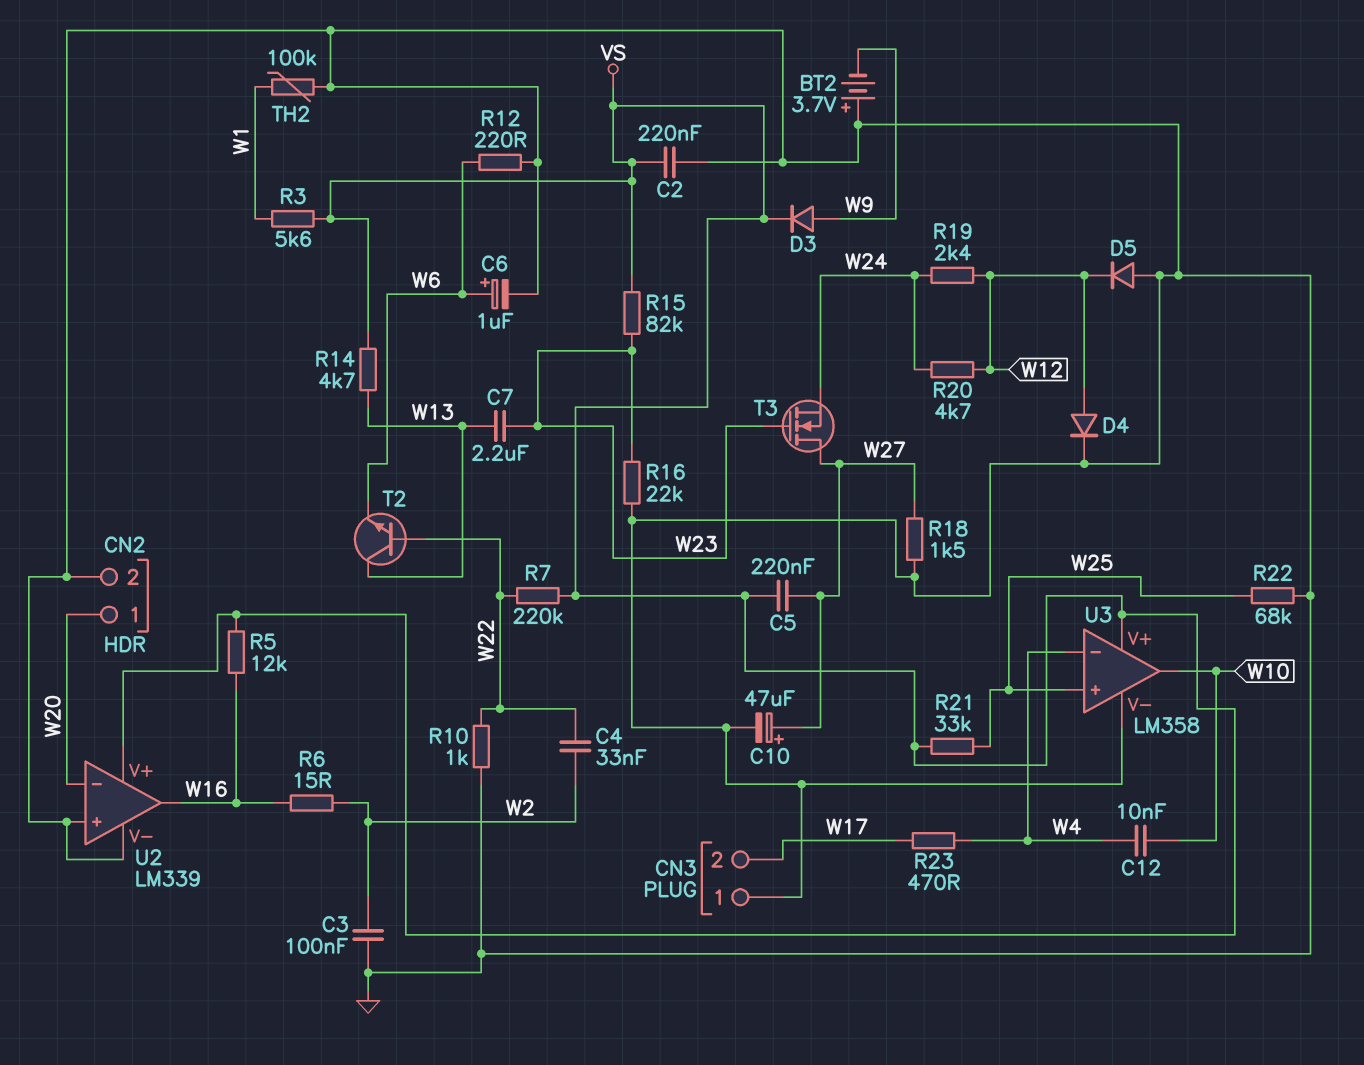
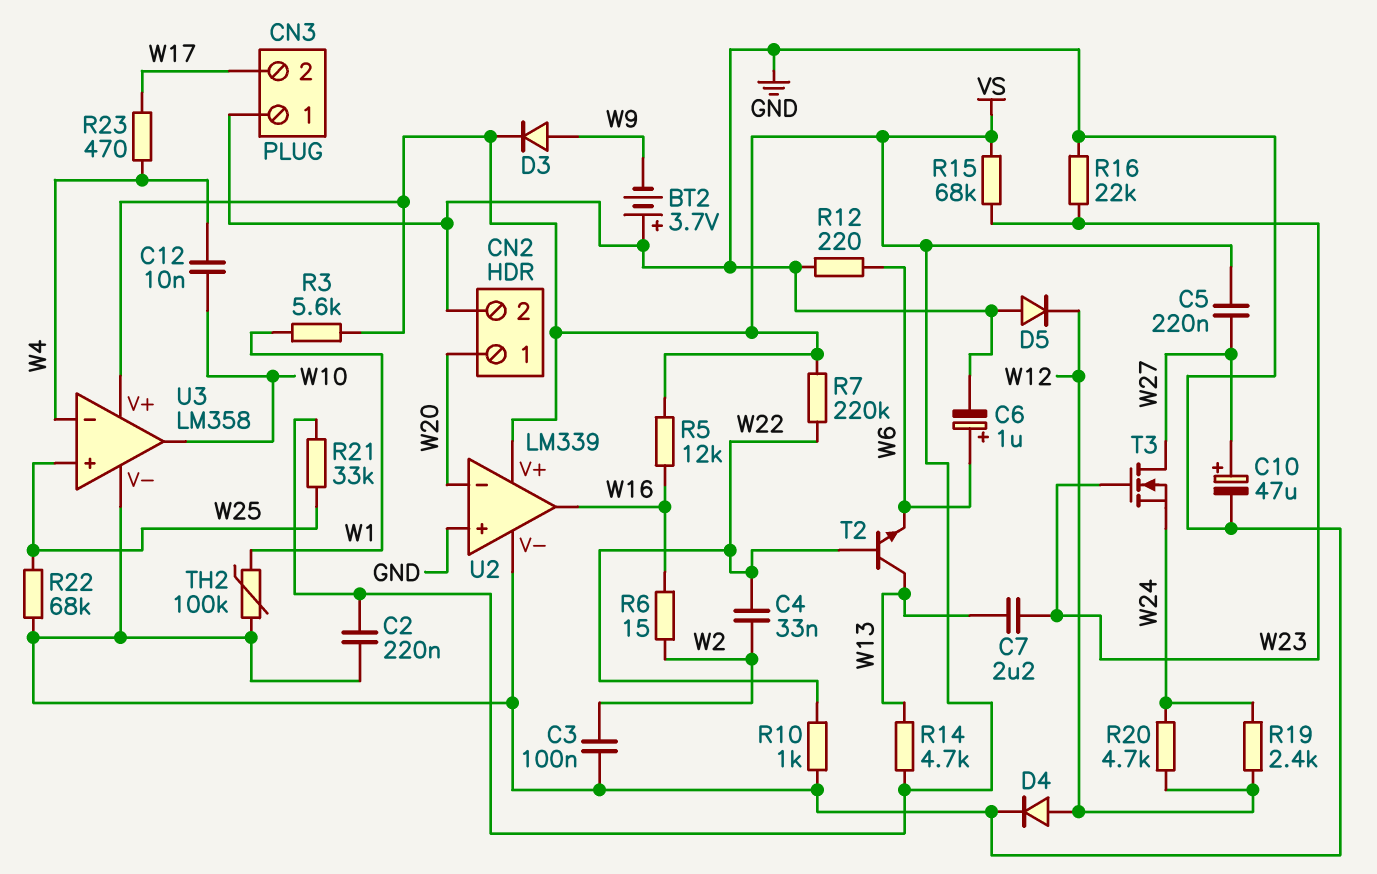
R15: 82k (VS, W23) -> 68k (VS, W23)
R18: 1.5k (GND, W27) -> none

